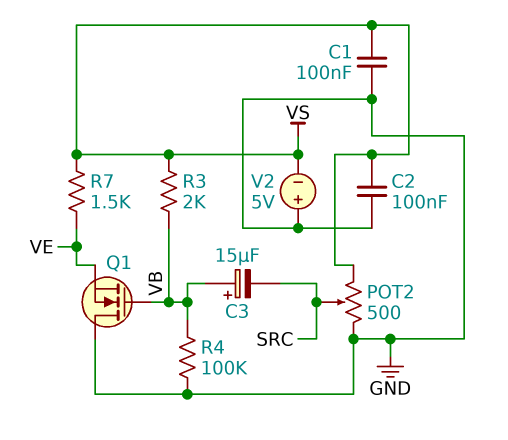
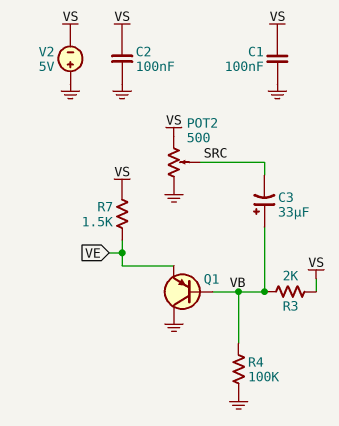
C3: 15uF (plus VB, minus SRC) -> 33uF (plus VB, minus SRC)
Q1: NMOS (G VB, D GND, S VE) -> PNP (B VB, C GND, E VE)

